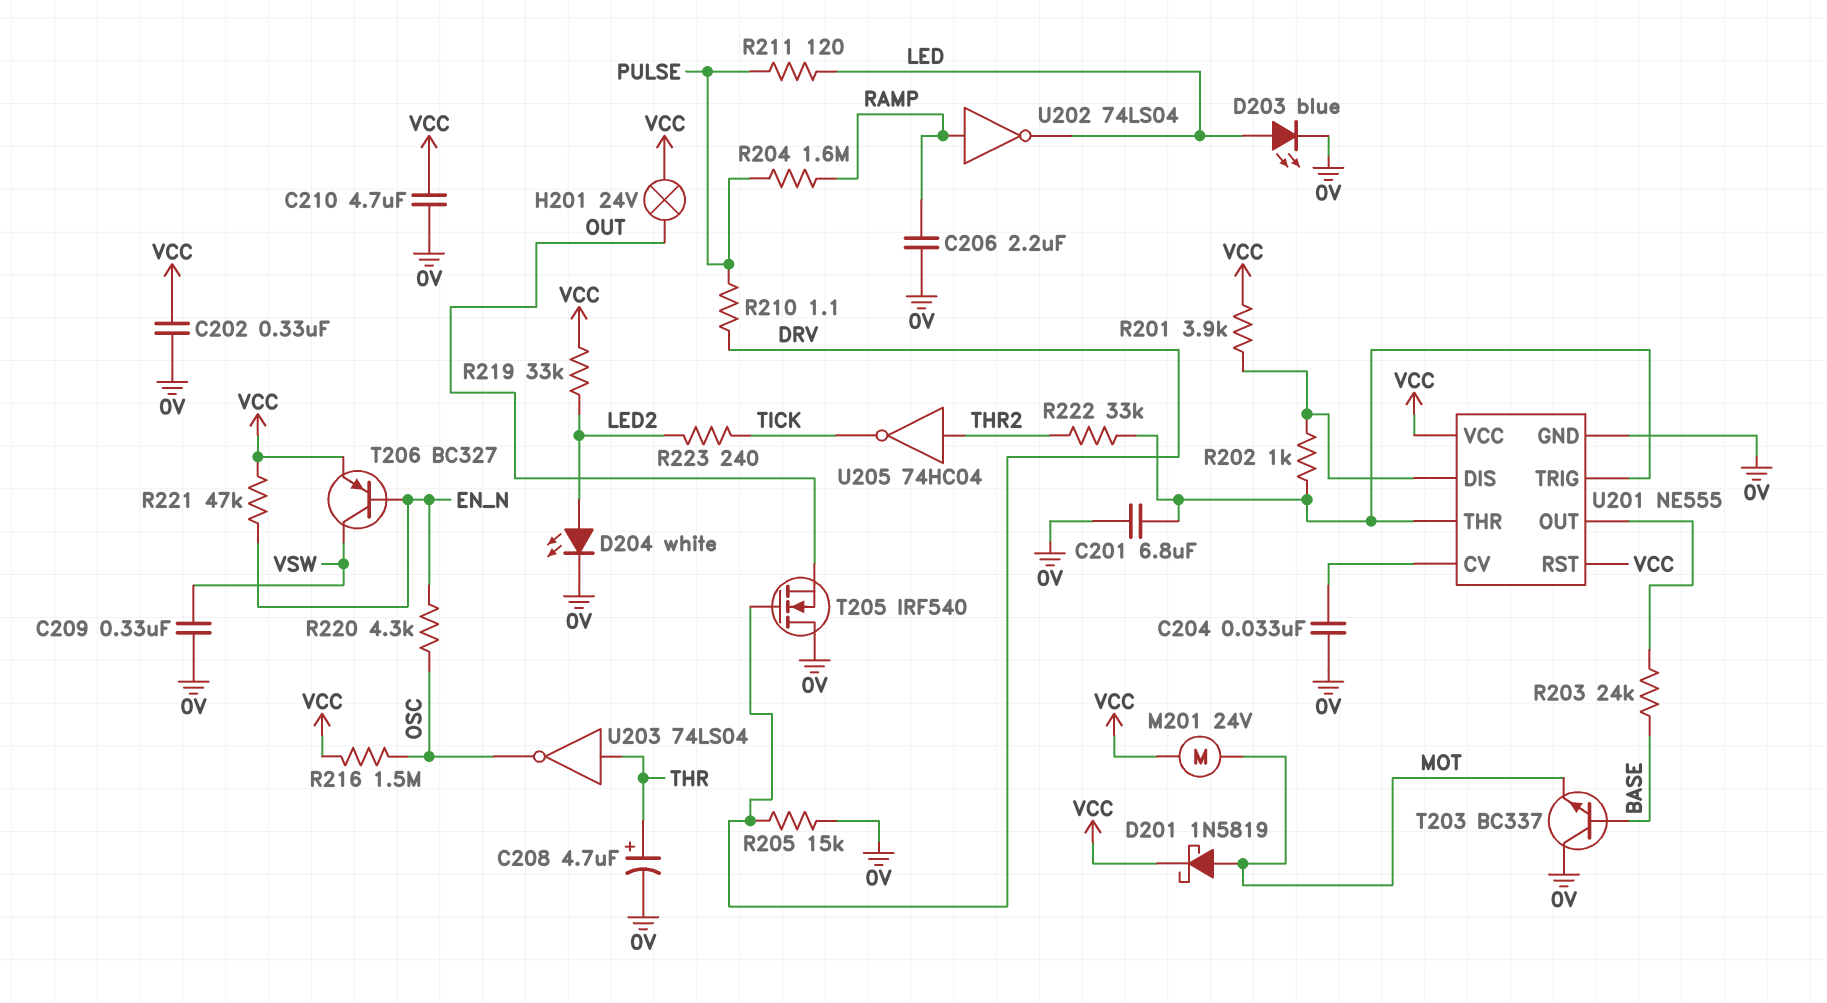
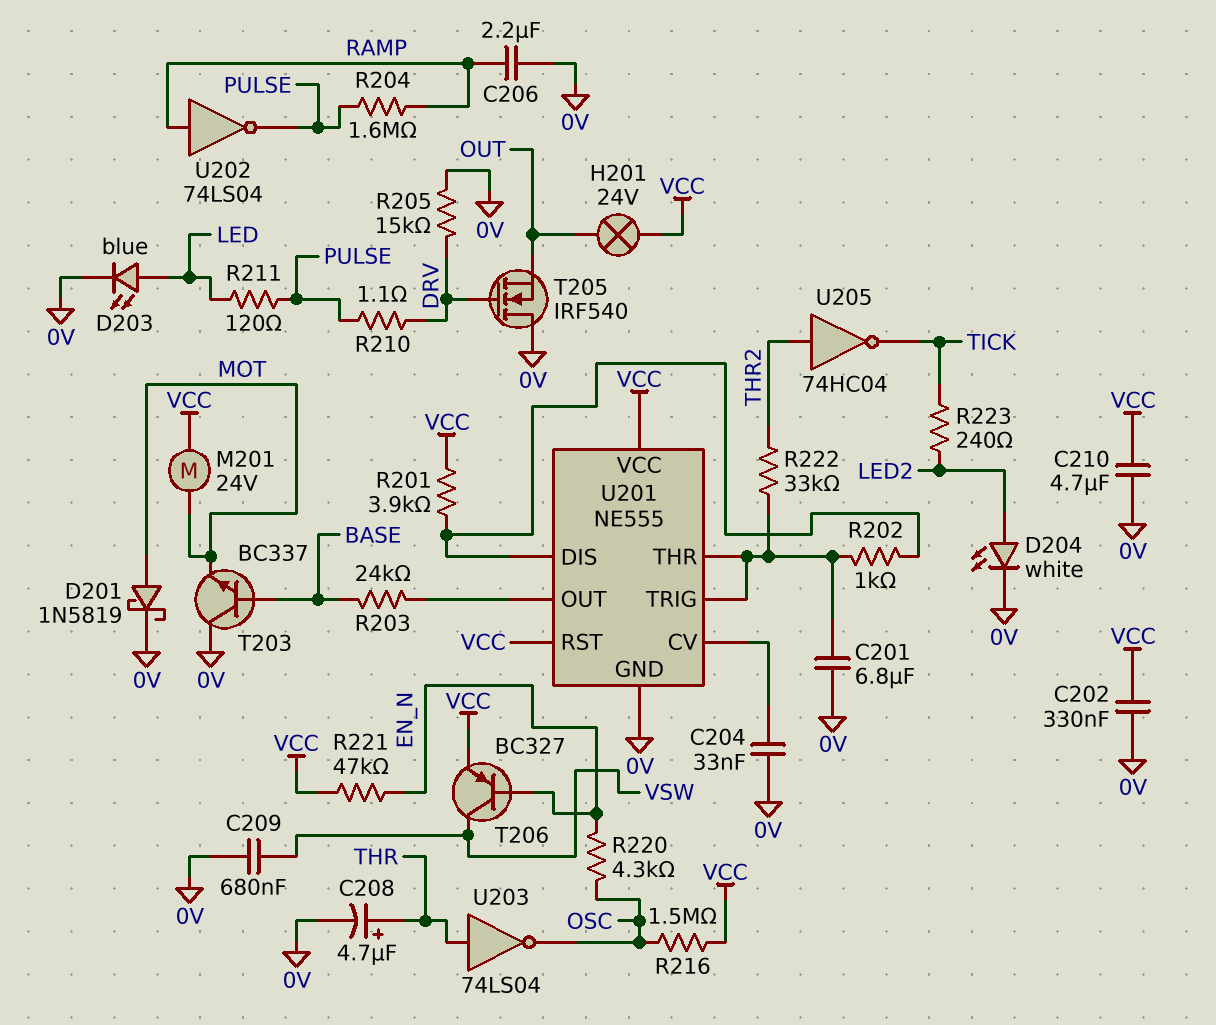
C209: 330nF (0V, VSW) -> 680nF (0V, VSW)
D201: schottky 1N5819 (A MOT, K VCC) -> schottky 1N5819 (A MOT, K 0V)
R219: 33k (LED2, VCC) -> none
U202: NOT 74LS04 (in RAMP, out LED) -> NOT 74LS04 (in RAMP, out PULSE)

